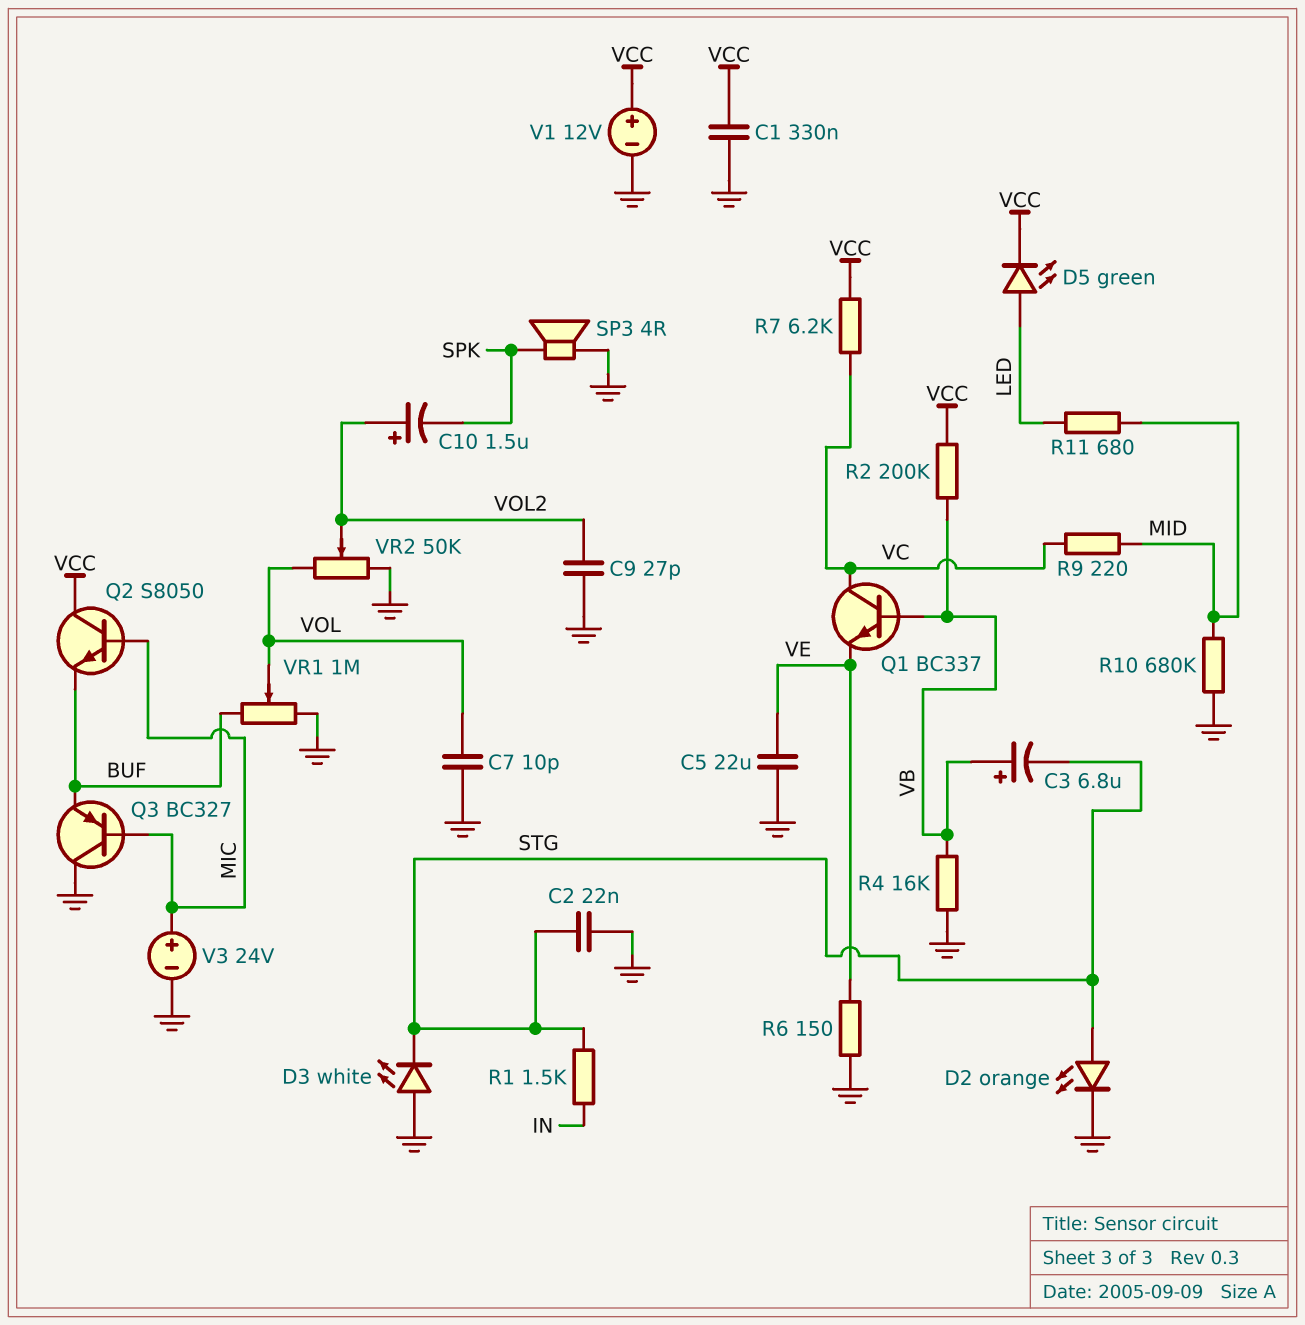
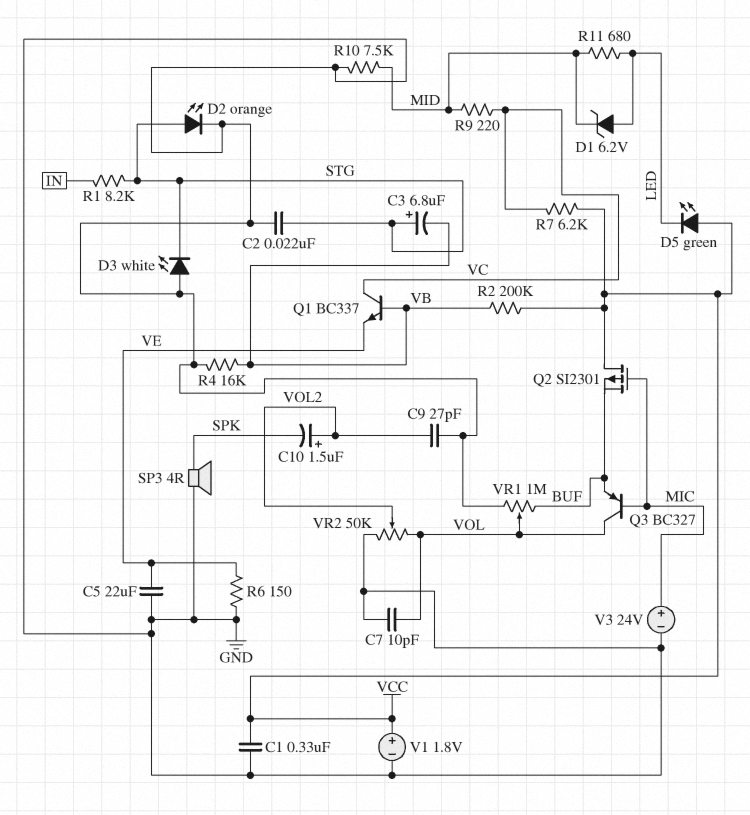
C3: 6.8uF (plus VB, minus STG) -> 6.8uF (plus STG, minus VB)
D1: none -> zener 6.2V (A LED, K MID)
D5: LED green (A LED, K VCC) -> LED green (A VCC, K LED)
Q2: NPN S8050 (B MIC, C VCC, E BUF) -> PMOS SI2301 (G MIC, D VCC, S BUF)
Q3: PNP BC327 (B MIC, C GND, E BUF) -> PNP BC327 (B MIC, C VOL, E BUF)
R1: 1.5k (IN, STG) -> 8.2k (IN, STG)
R10: 680k (GND, MID) -> 7.5k (GND, MID)
V1: 12V (plus VCC, minus GND) -> 1.8V (plus VCC, minus GND)

